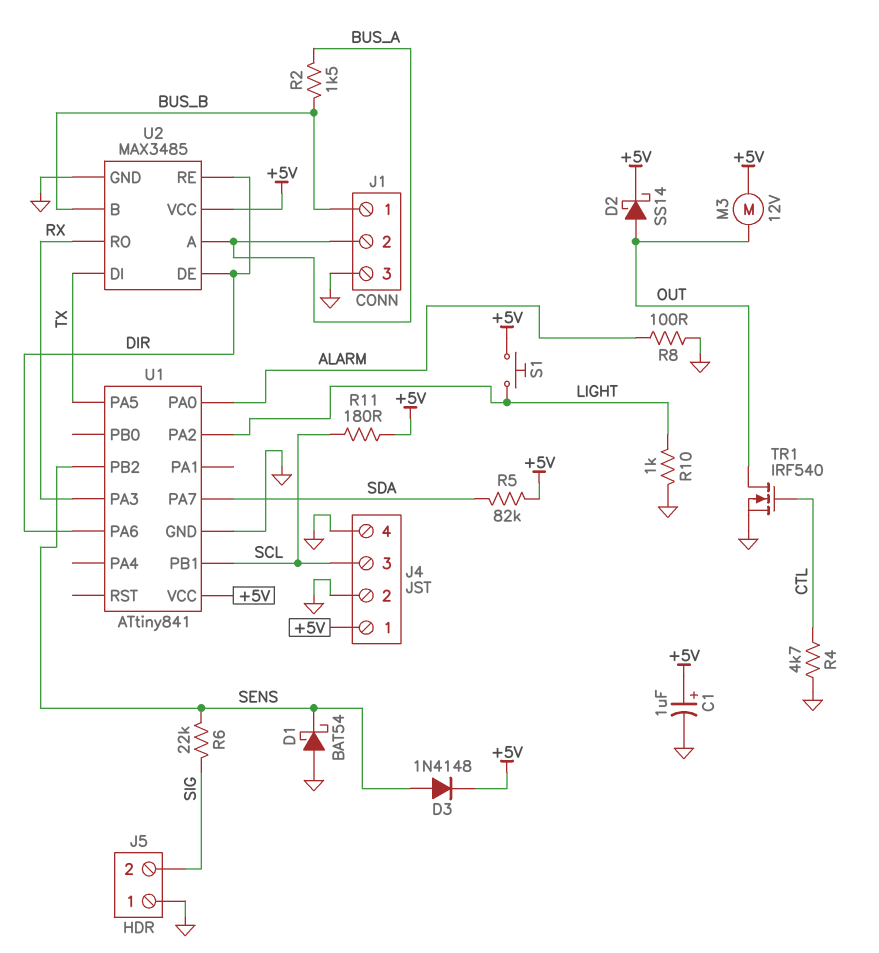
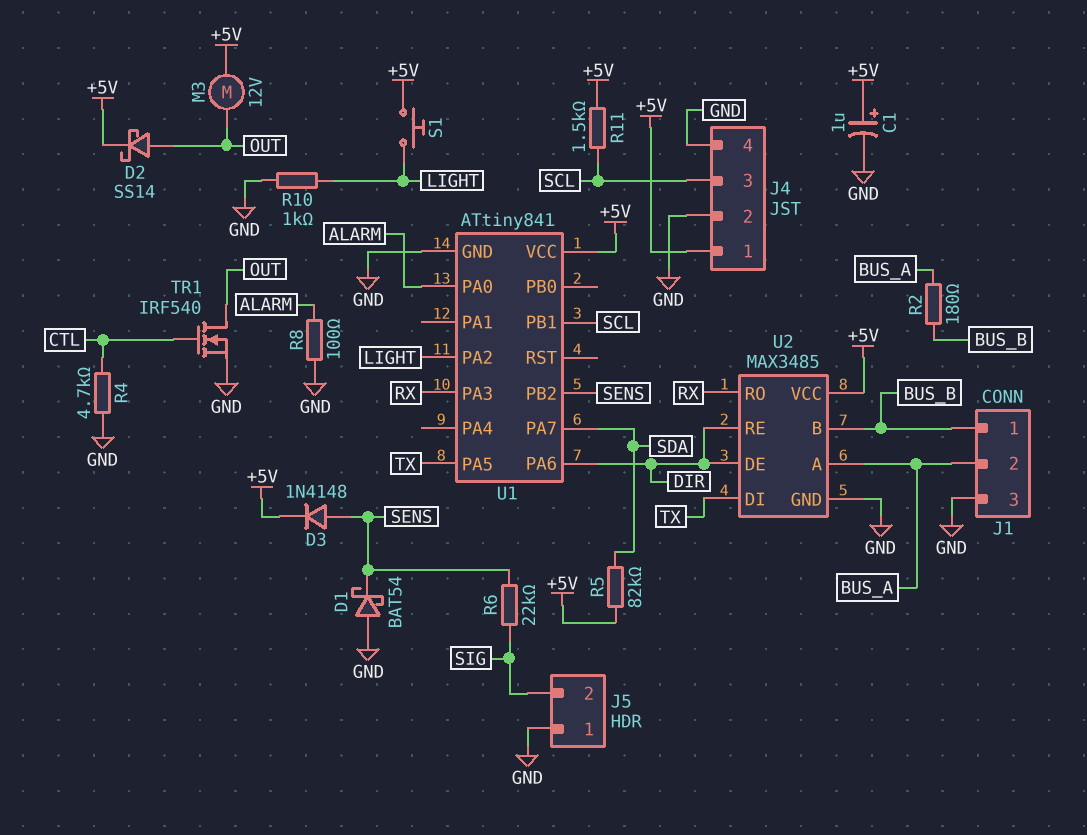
R2: 1.5k (BUS_A, BUS_B) -> 180 (BUS_A, BUS_B)
R11: 180 (+5V, SCL) -> 1.5k (+5V, SCL)

